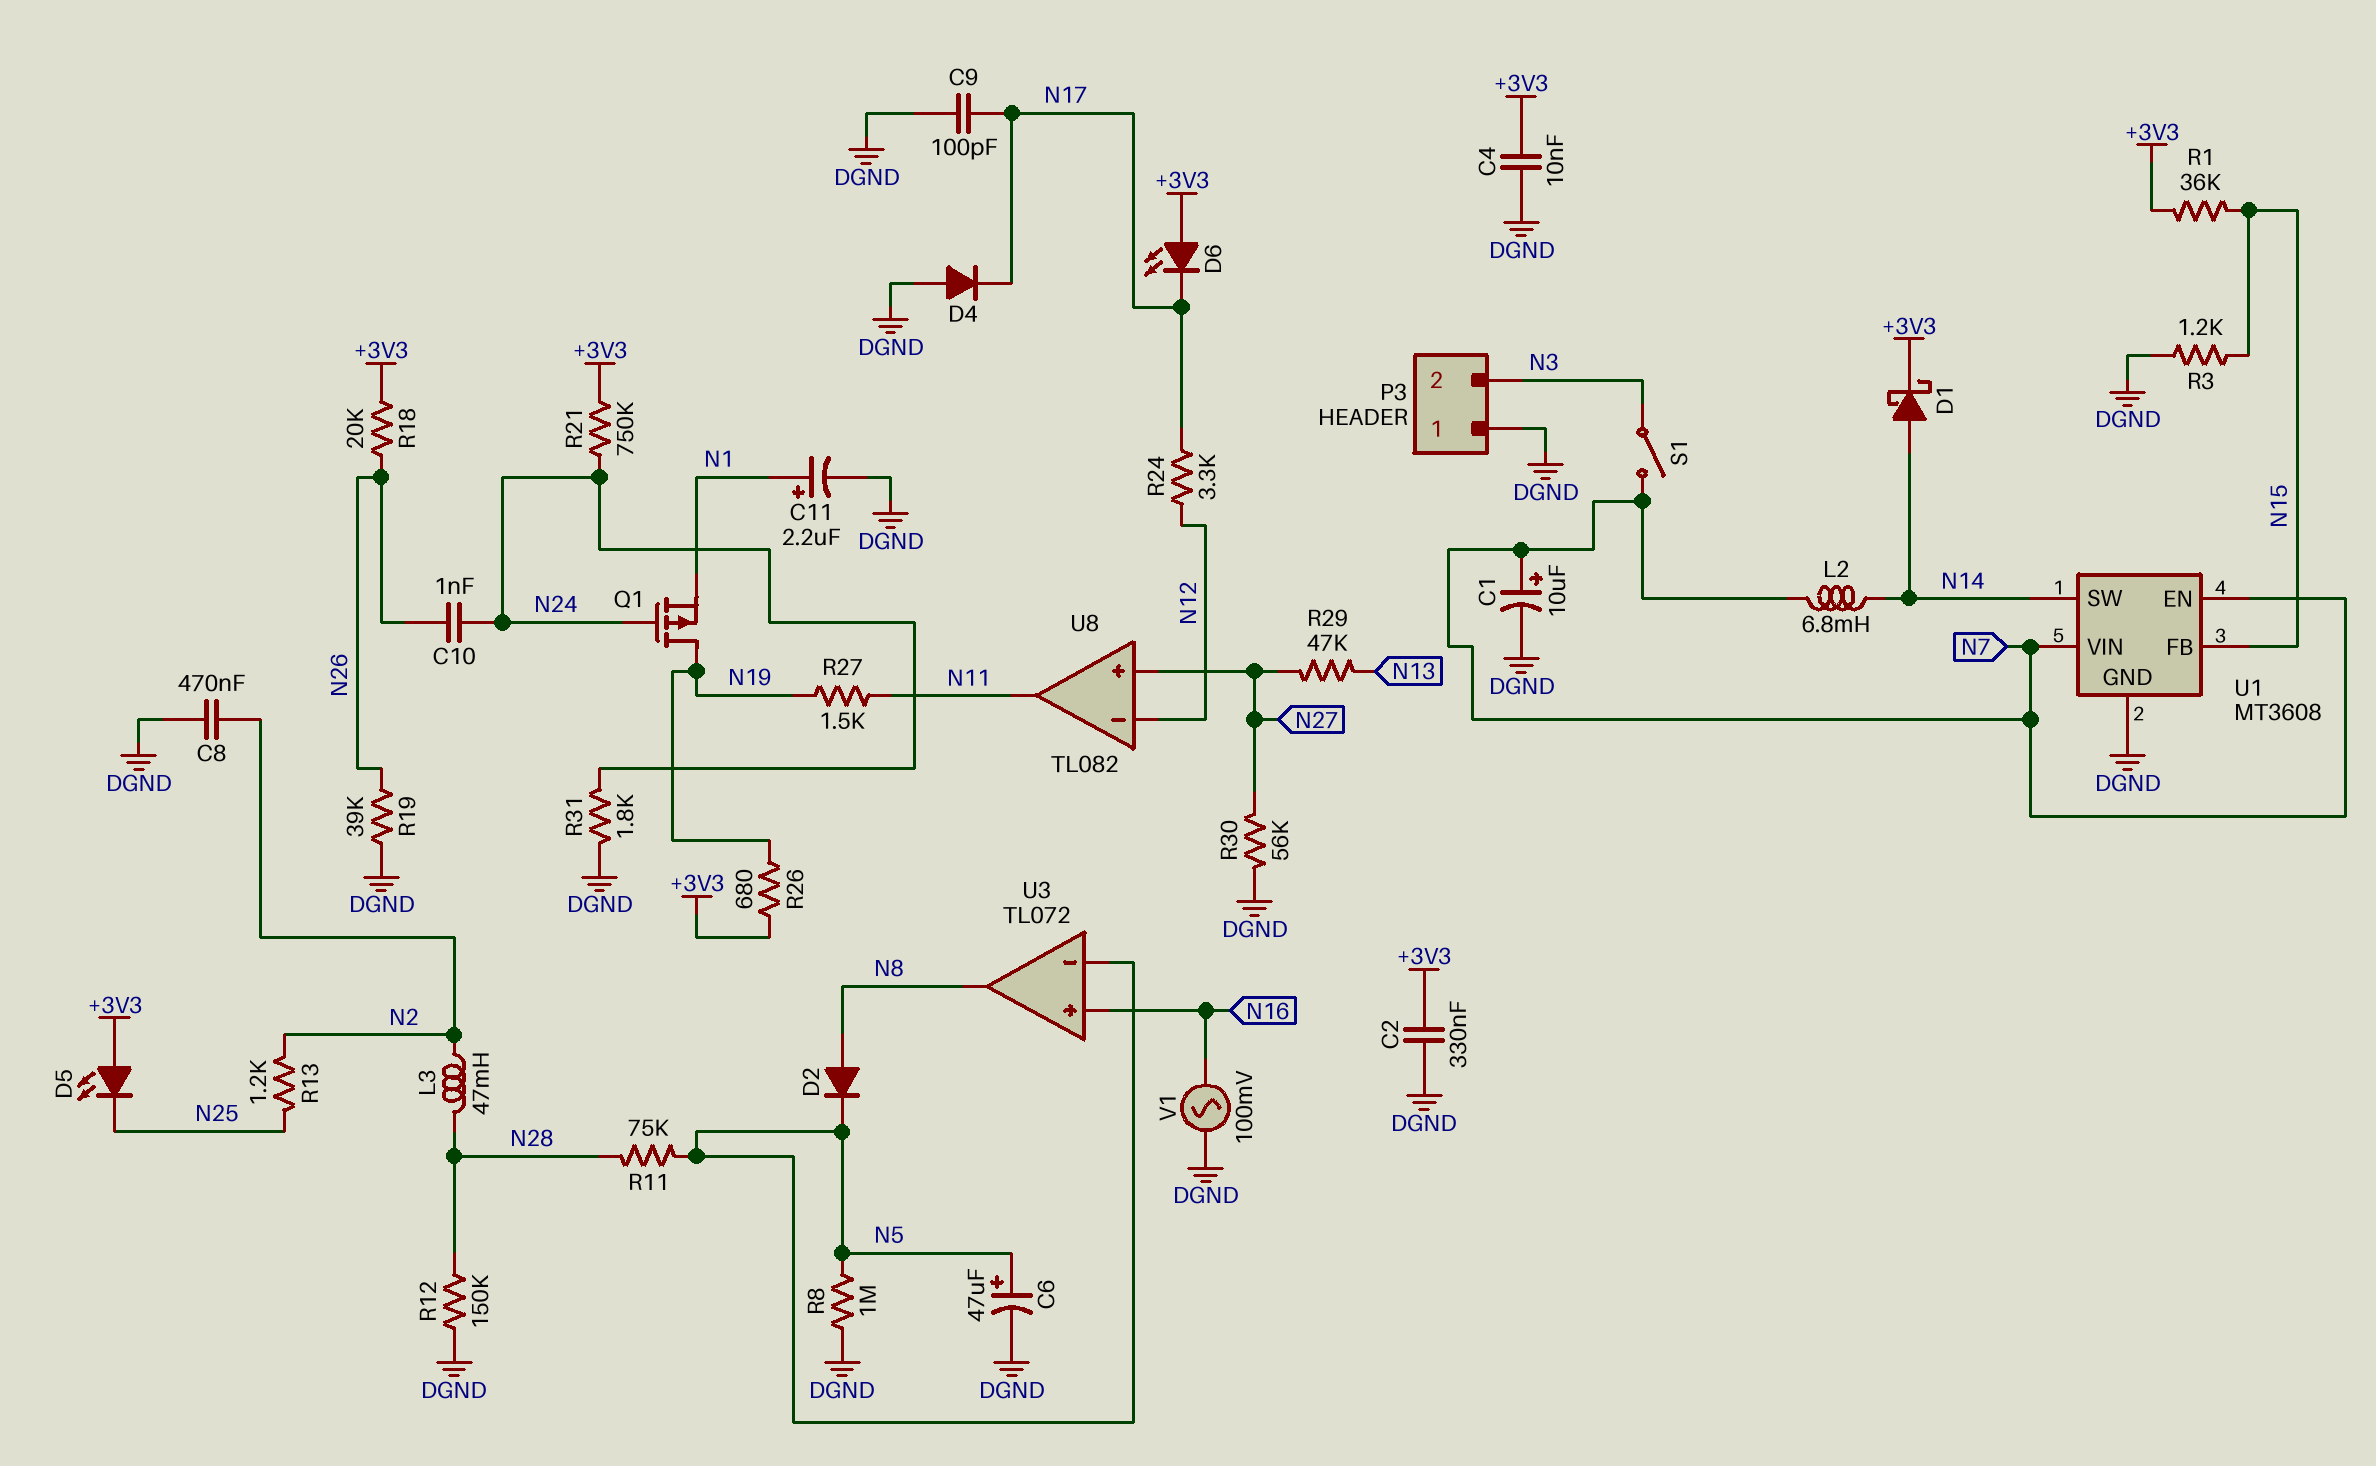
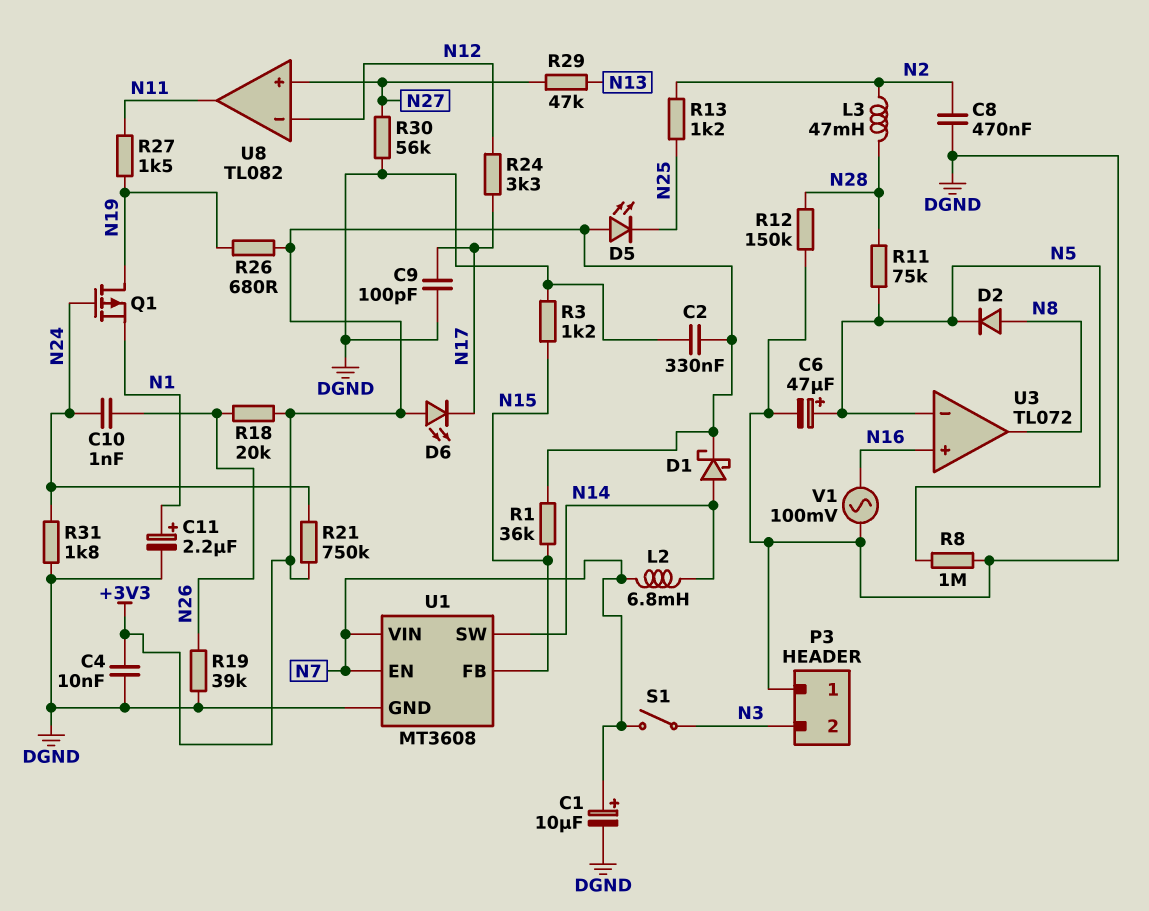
D4: diode (A DGND, K N17) -> none

